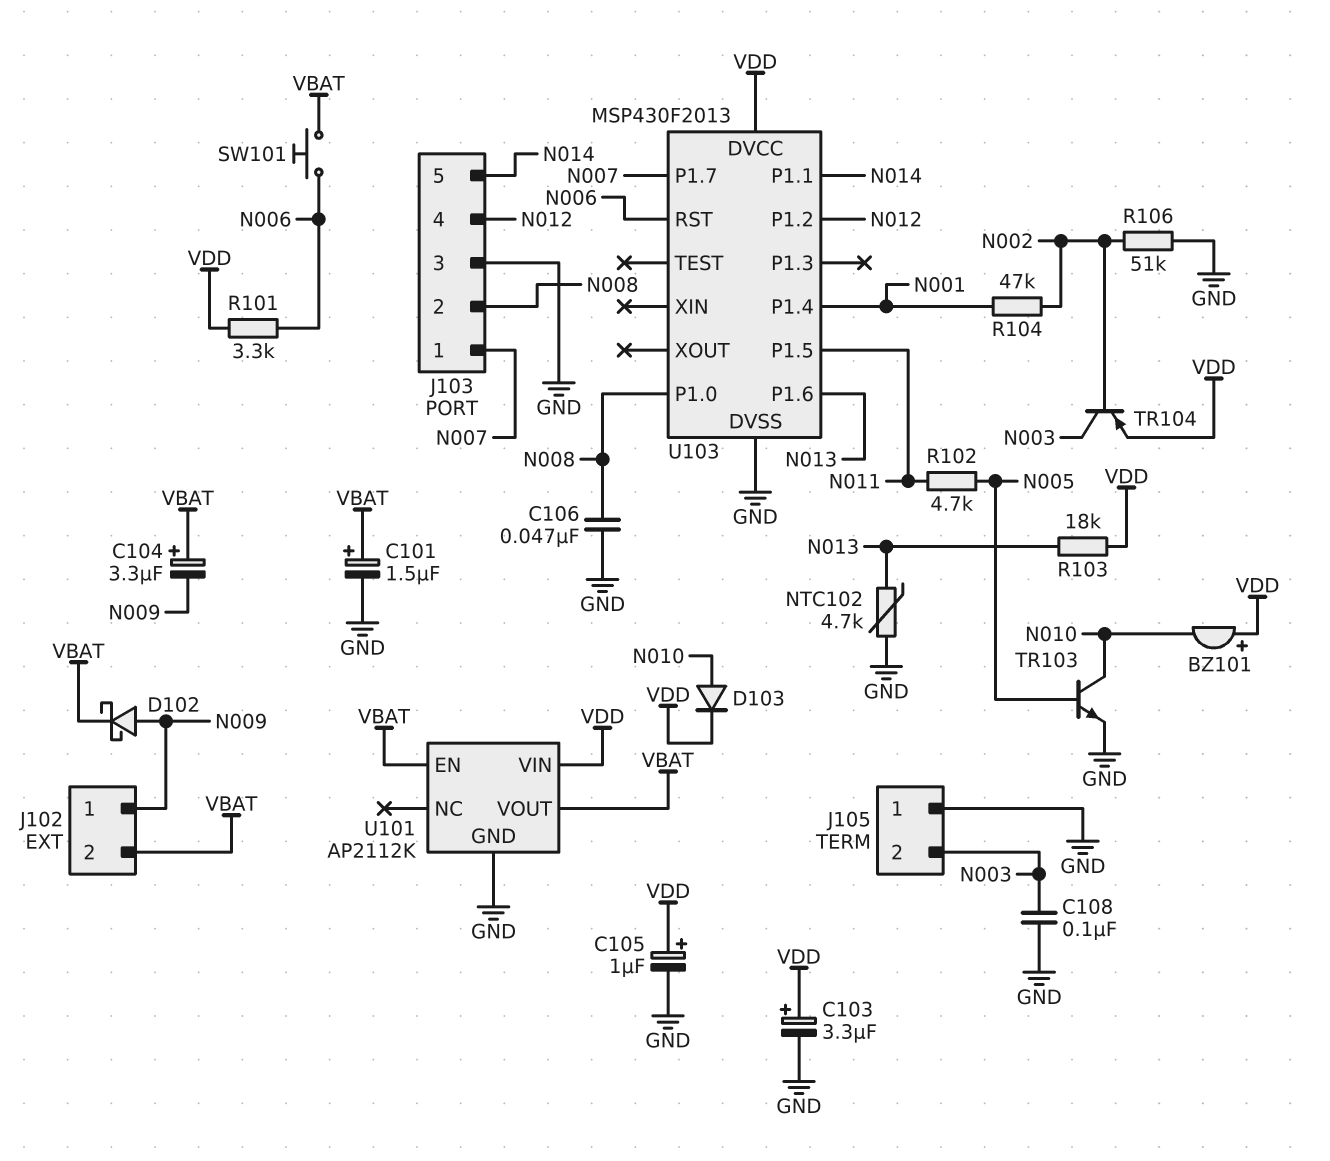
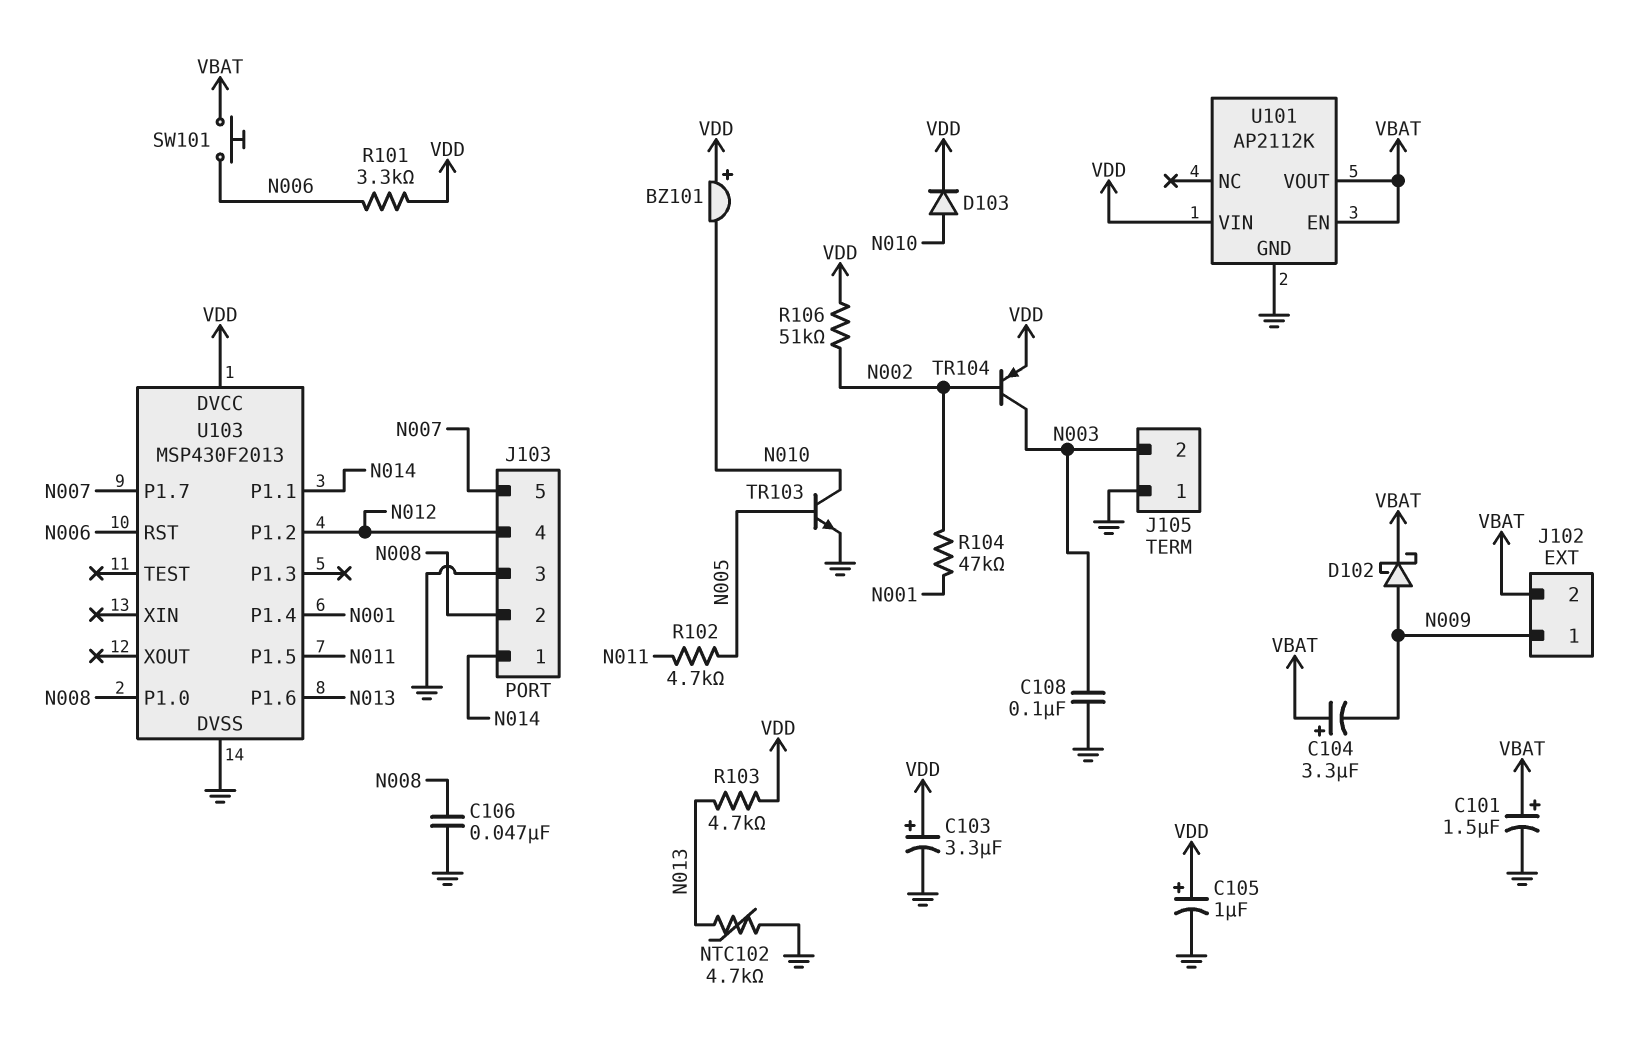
J103 pin 1: N007 -> N014
J103 pin 5: N014 -> N007
R103: 18k (N013, VDD) -> 4.7k (N013, VDD)
R106: 51k (GND, N002) -> 51k (N002, VDD)

